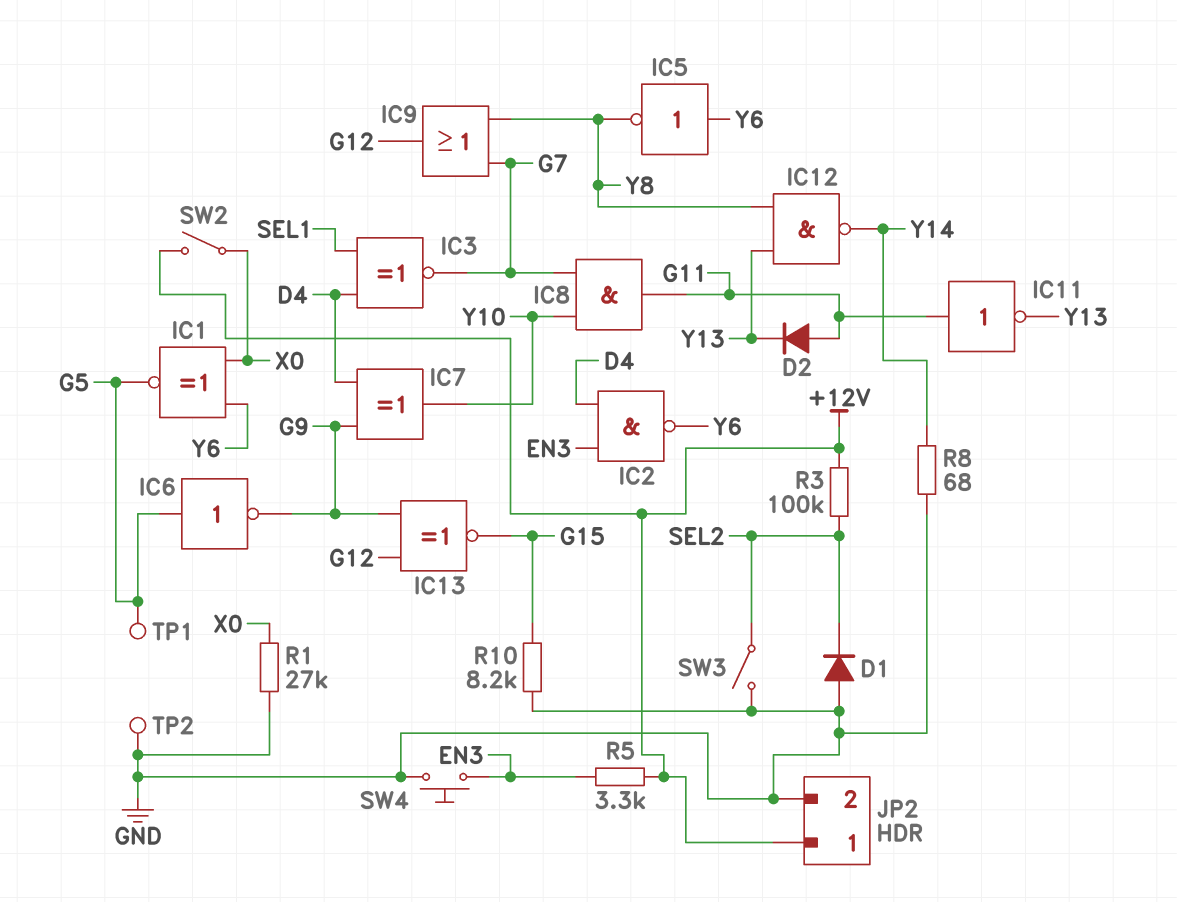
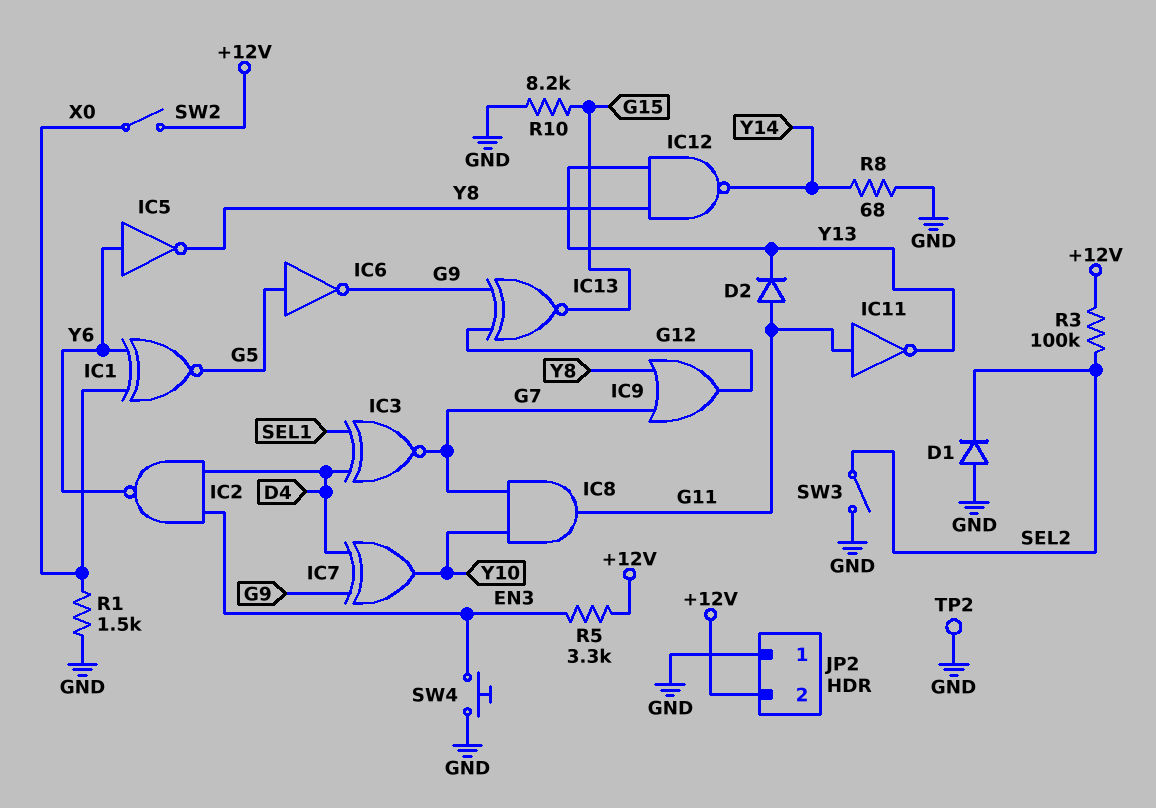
JP2 pin 1: +12V -> GND
JP2 pin 2: GND -> +12V
R1: 27k (GND, X0) -> 1.5k (GND, X0)
TP1: test point (G5) -> none

